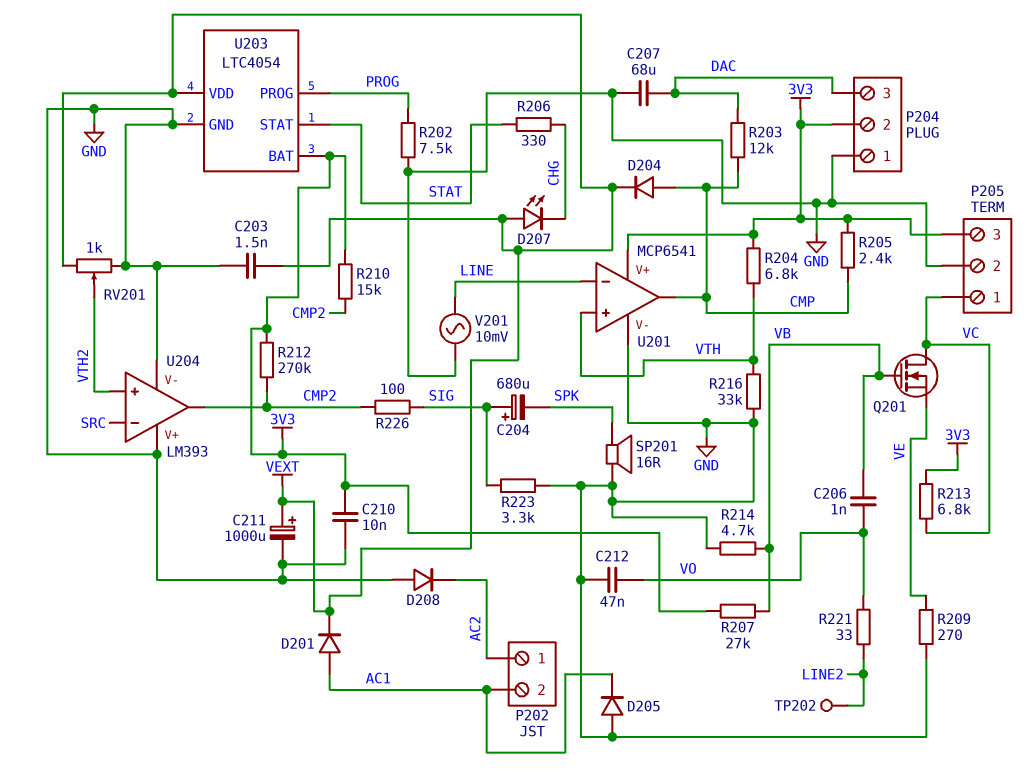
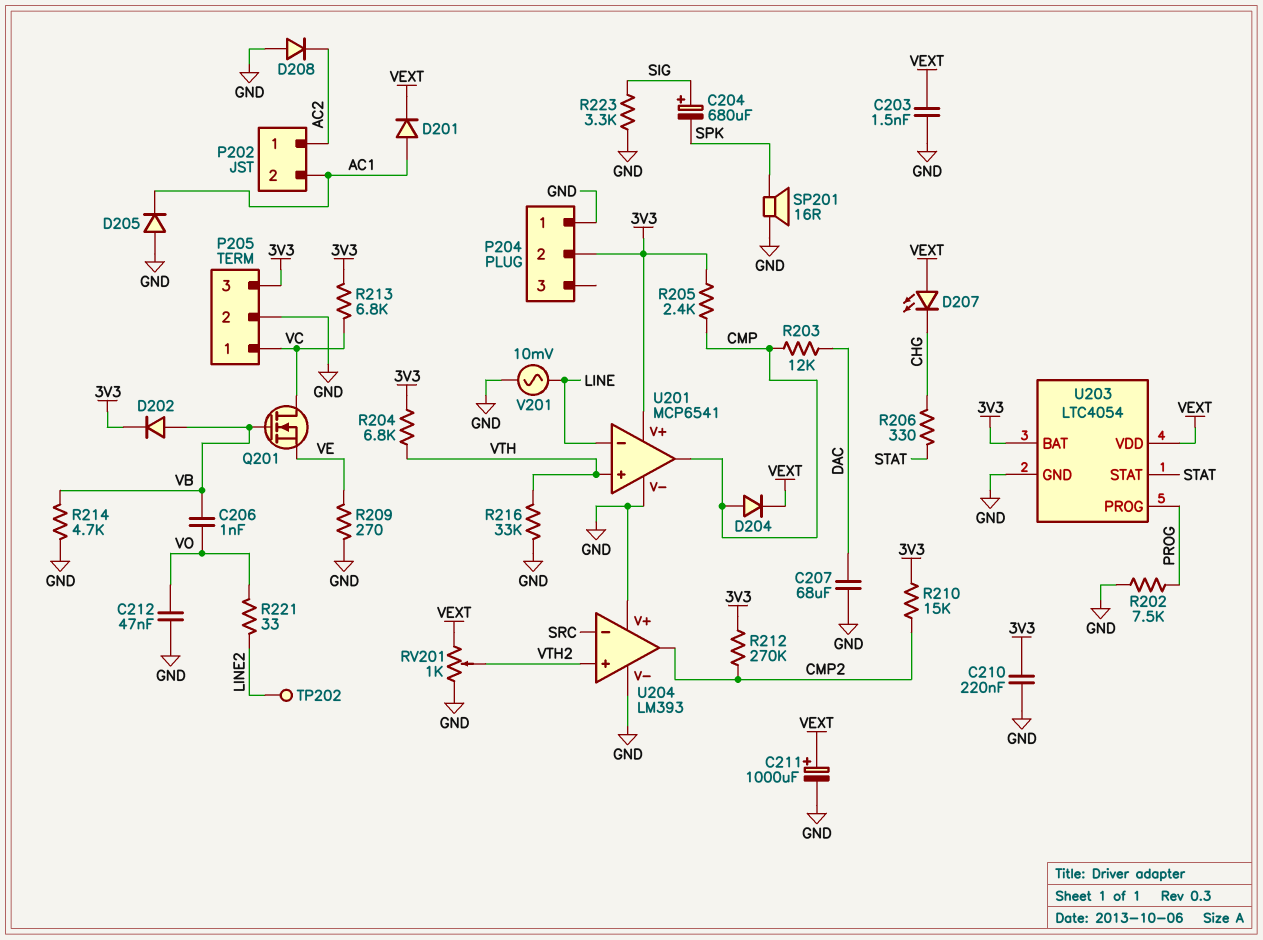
C210: 10nF (3V3, GND) -> 220nF (3V3, GND)
D202: none -> diode (A VB, K 3V3)
P204 pin 3: DAC -> none
R207: 27k (3V3, VB) -> none
R226: 100 (CMP2, SIG) -> none

